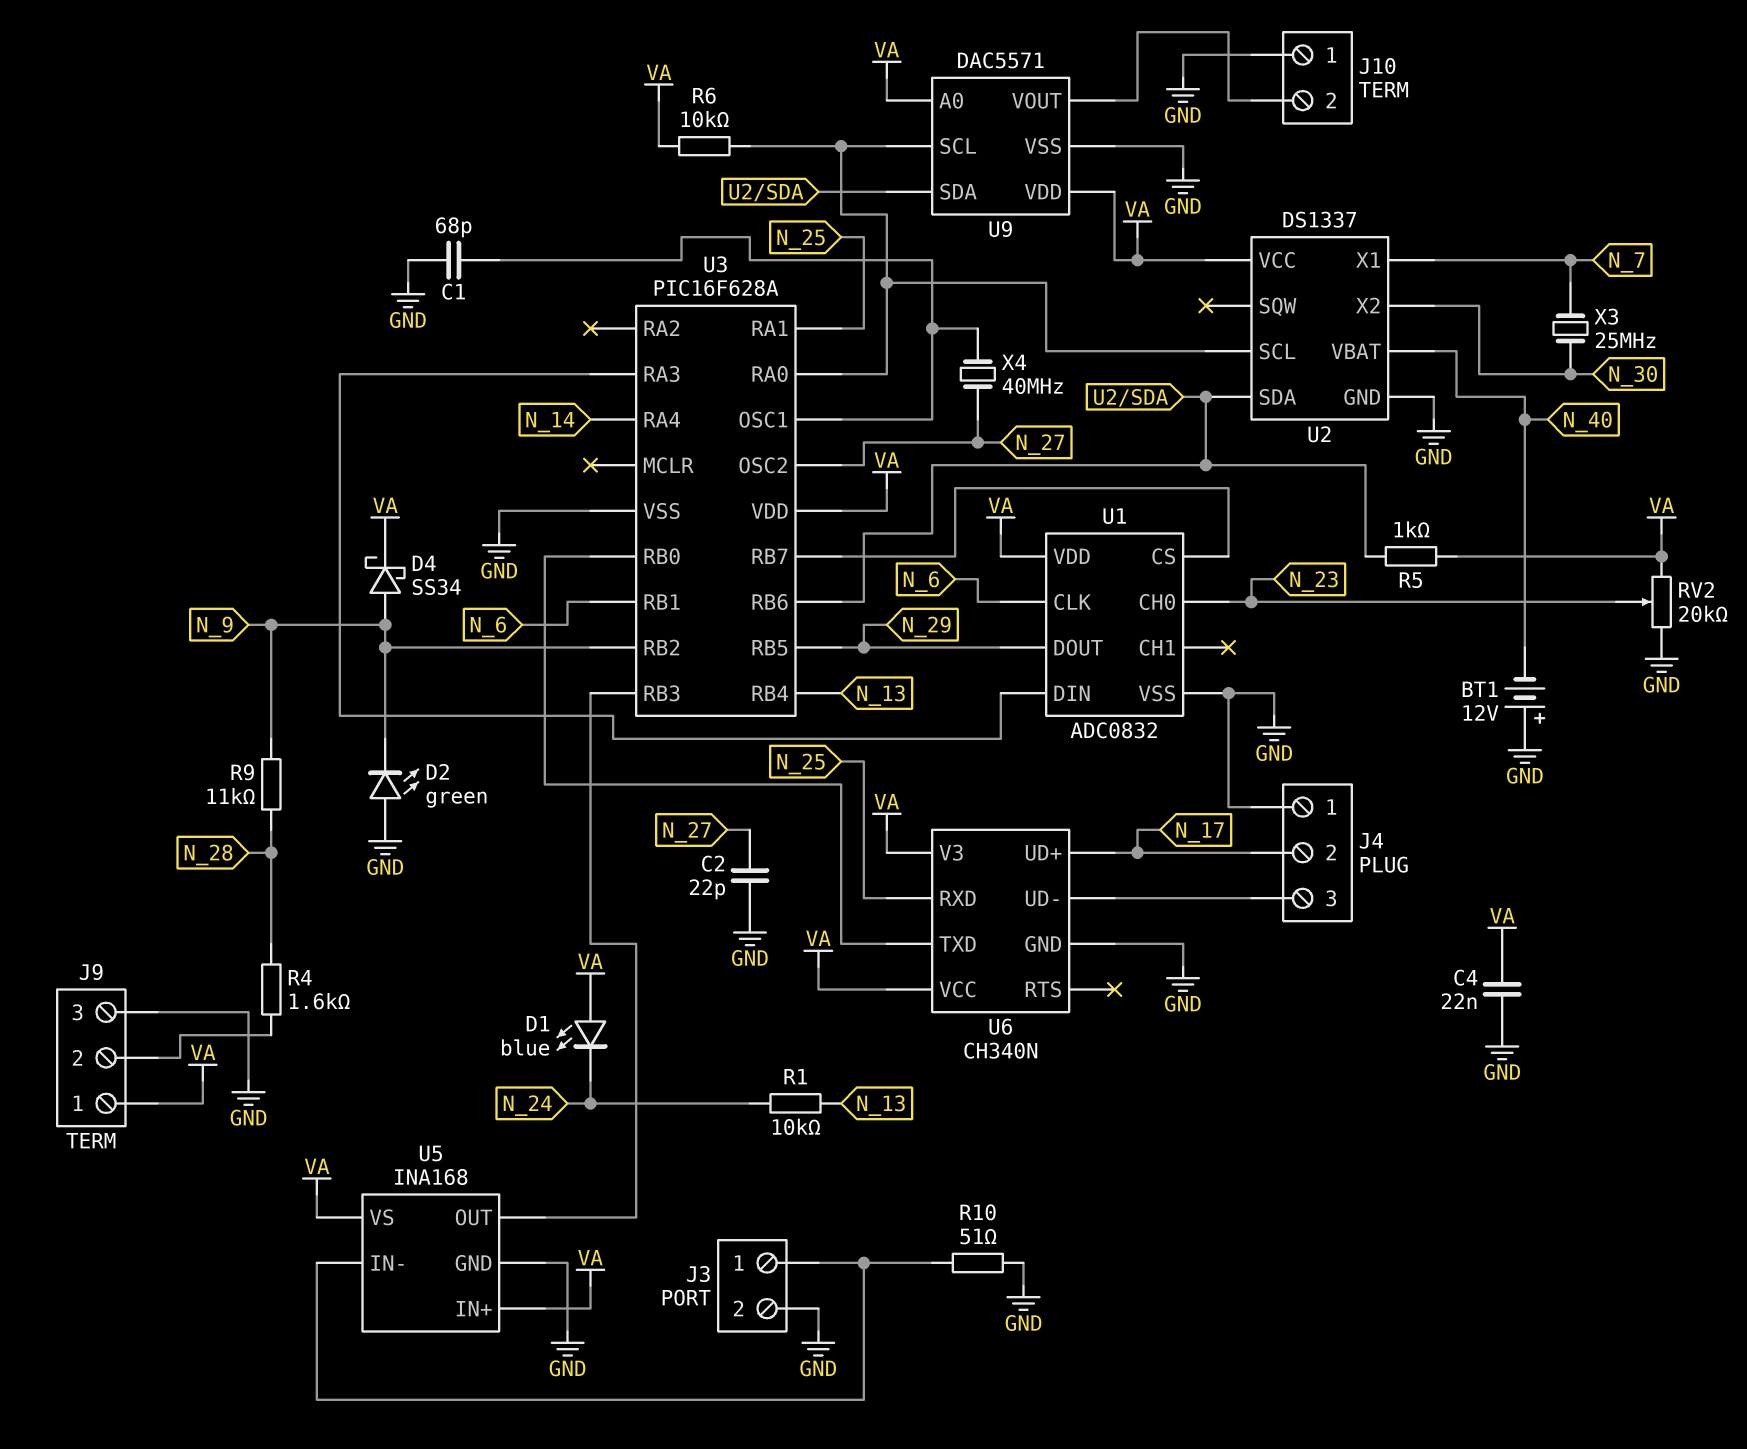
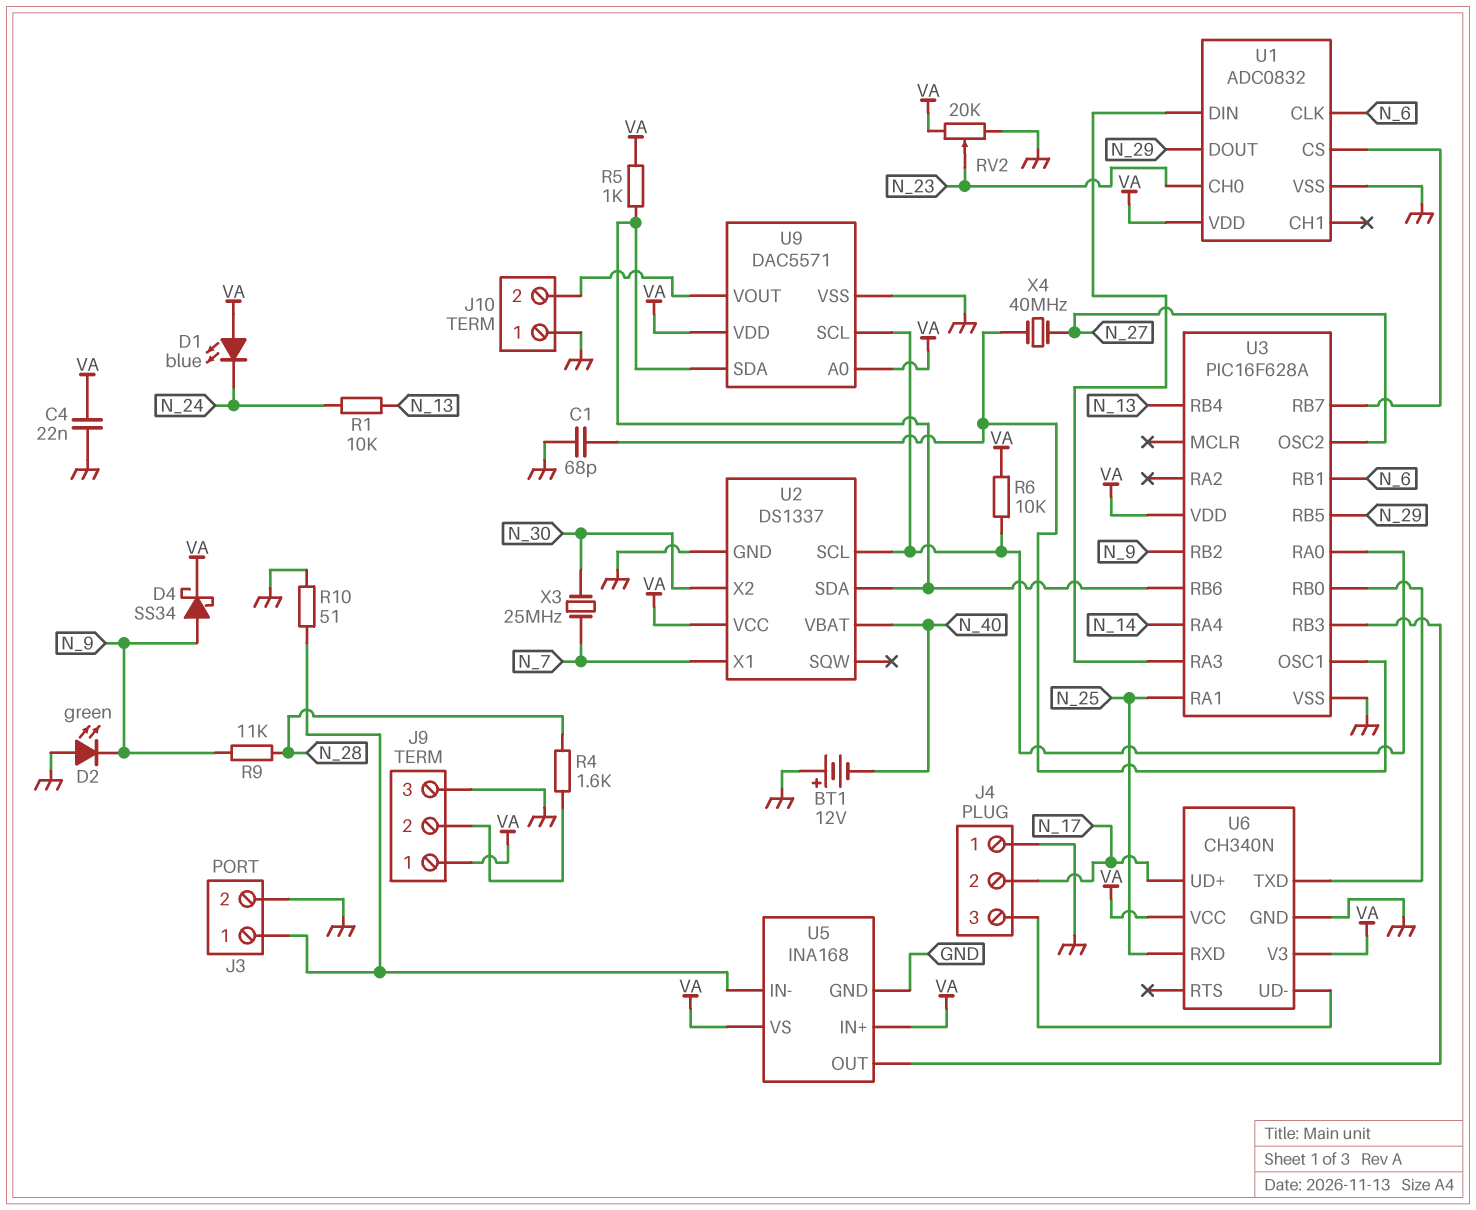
C2: 22pF (GND, N_27) -> none

